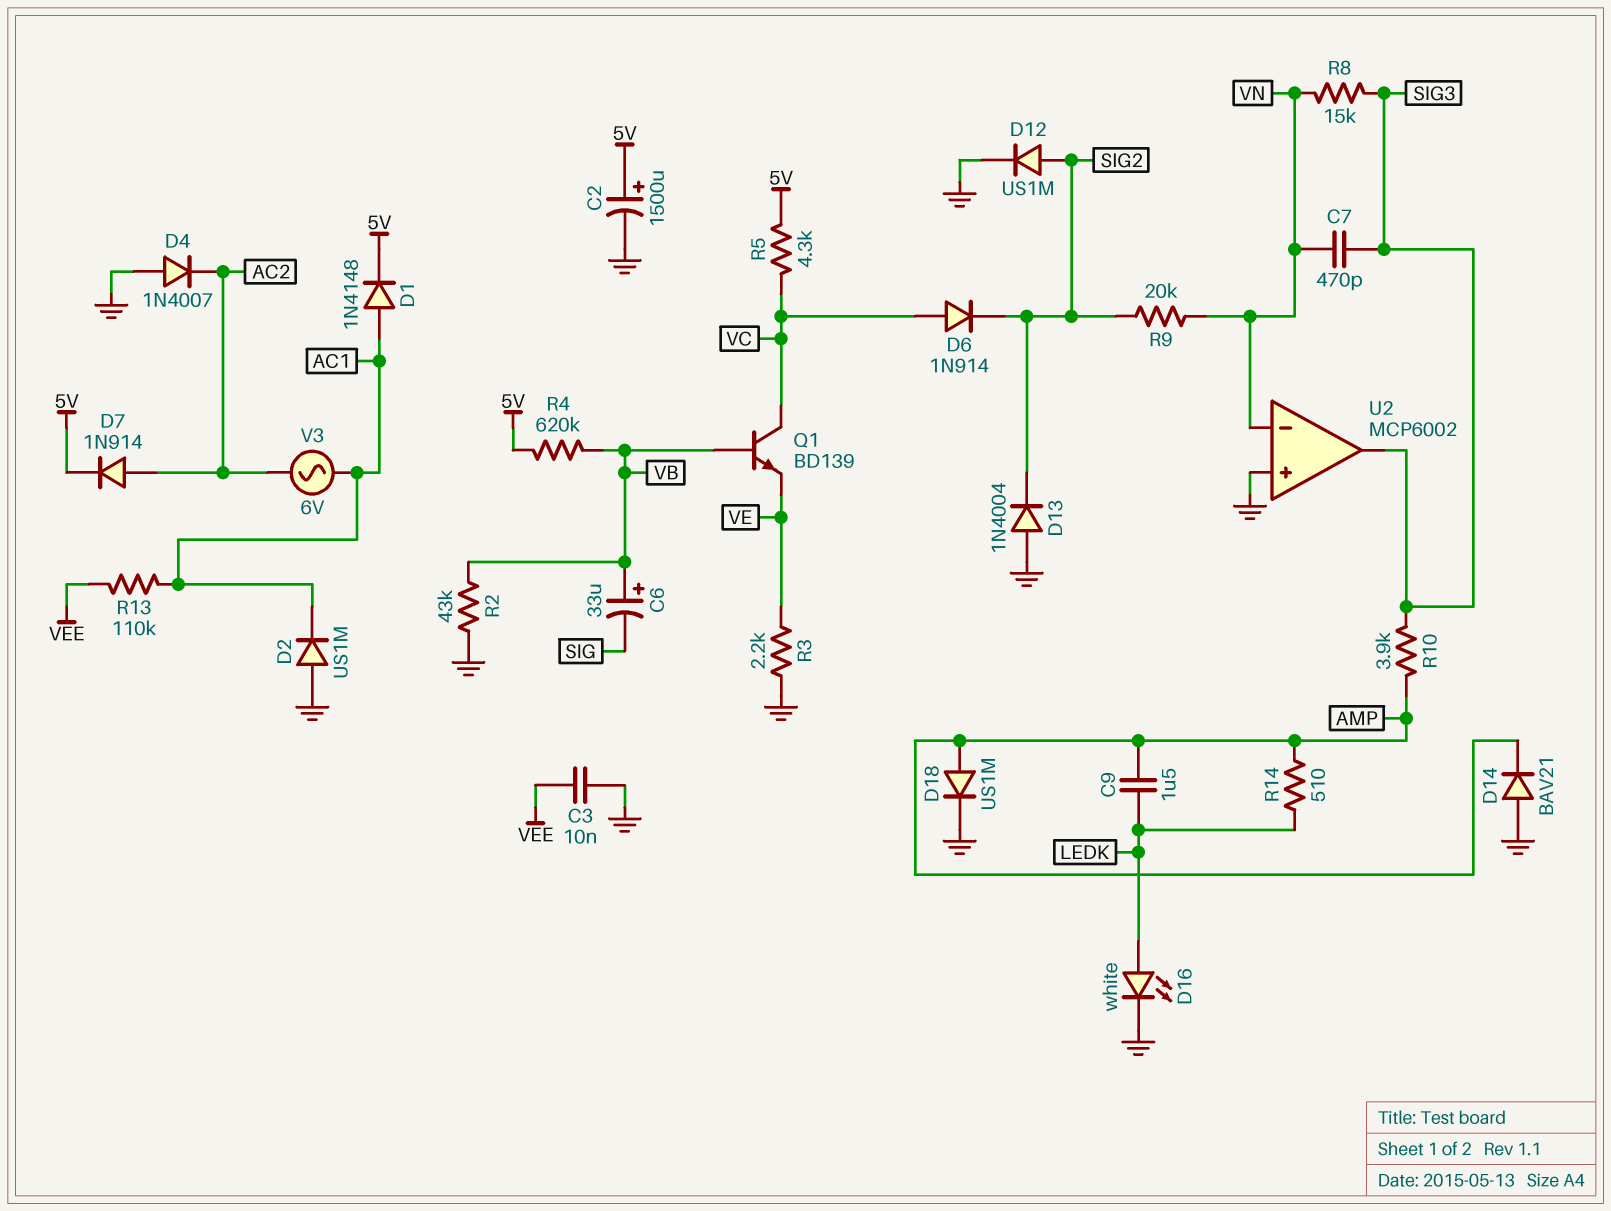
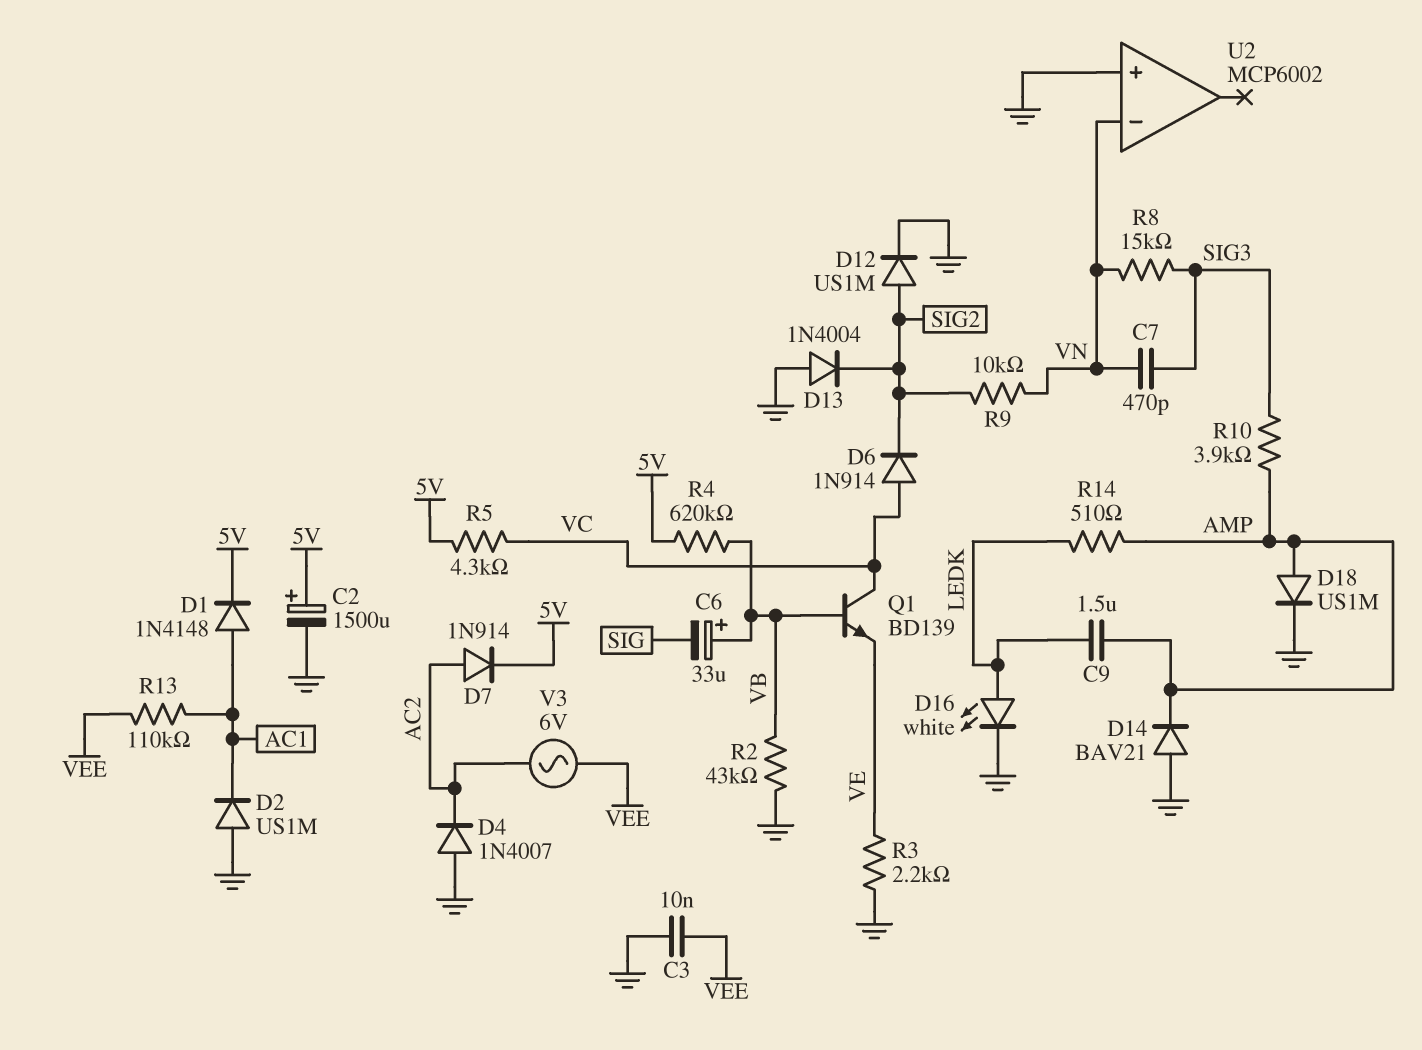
R9: 20k (SIG2, VN) -> 10k (SIG2, VN)
U2 pin out: SIG3 -> none
V3: AC 6V (AC1, AC2) -> AC 6V (AC2, VEE)

